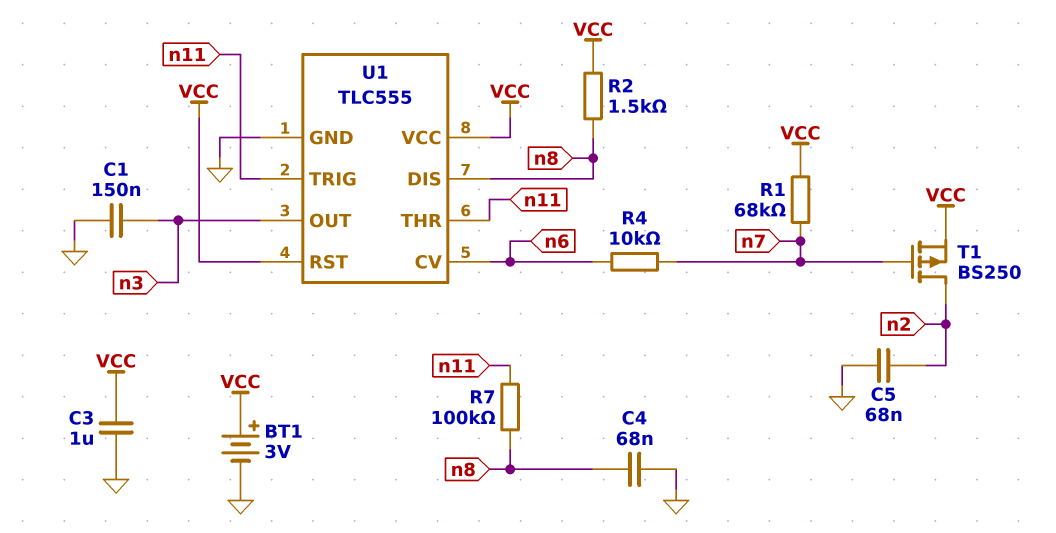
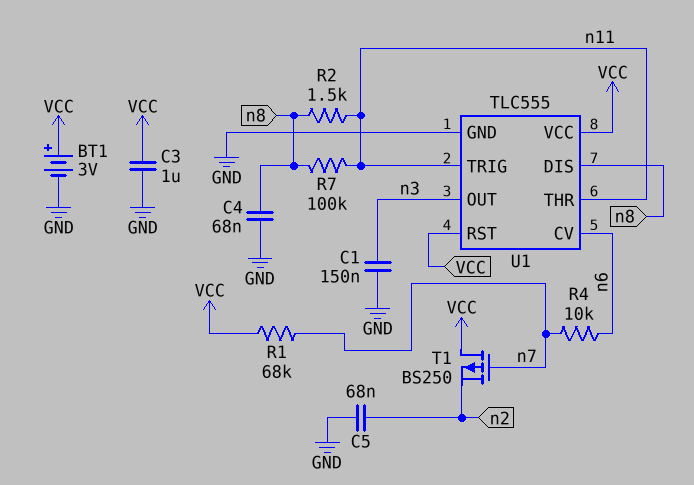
R2: 1.5k (VCC, n8) -> 1.5k (n8, n11)
T1: PMOS BS250 (G n7, D n2, S VCC) -> PMOS BS250 (G n7, D VCC, S n2)

